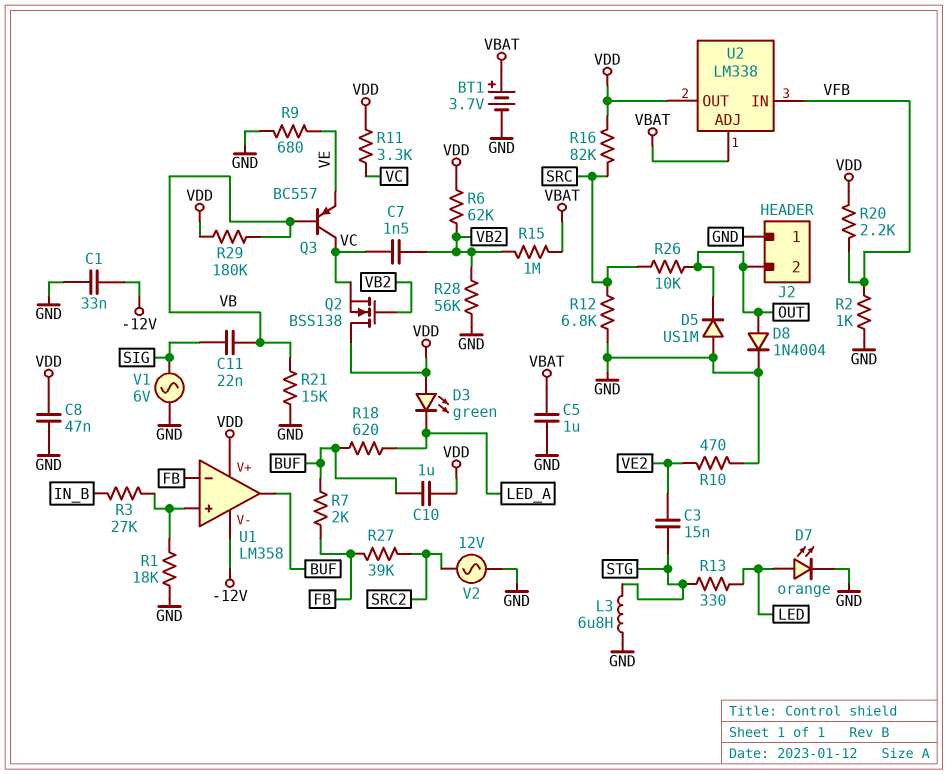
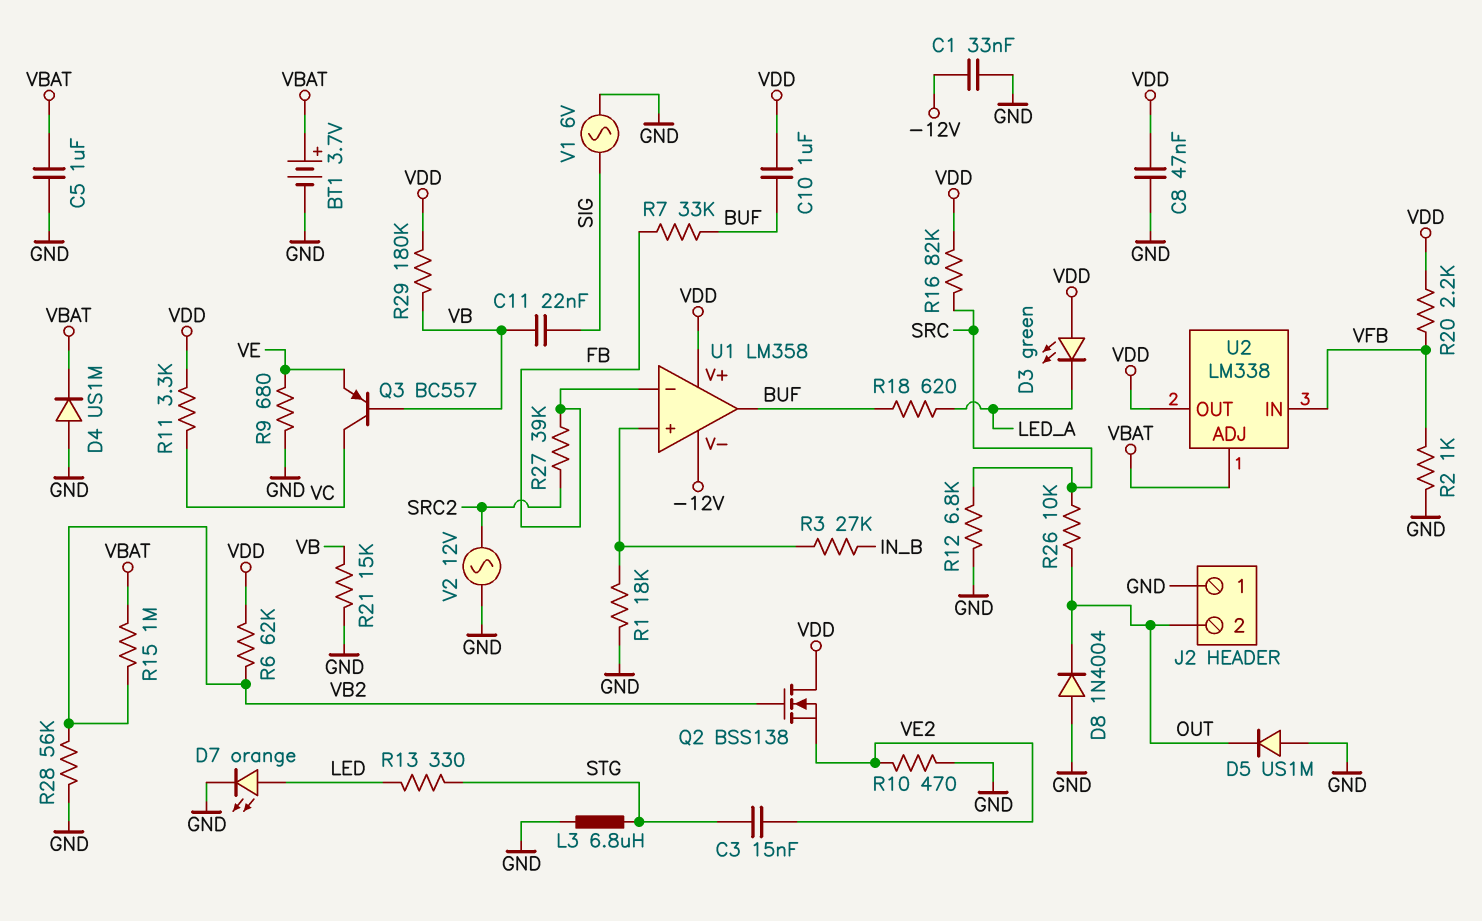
C7: 1.5nF (VB2, VC) -> none
D4: none -> diode US1M (A GND, K VBAT)
D8: diode 1N4004 (A OUT, K GND) -> diode 1N4004 (A GND, K OUT)
Q2: NMOS BSS138 (G VB2, D VDD, S VC) -> NMOS BSS138 (G VB2, D VDD, S VE2)
R7: 2k (BUF, FB) -> 33k (BUF, FB)

